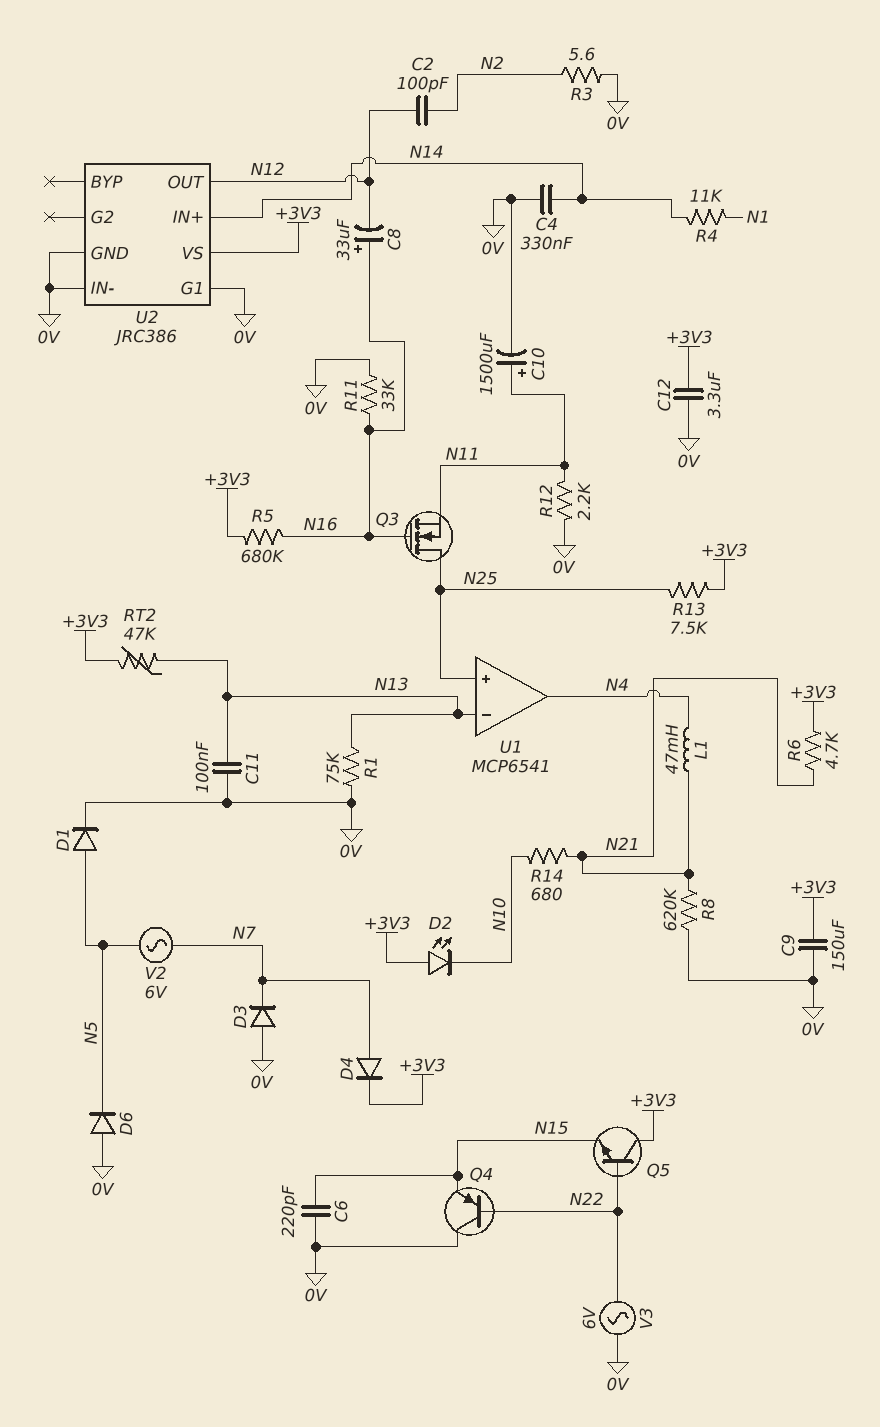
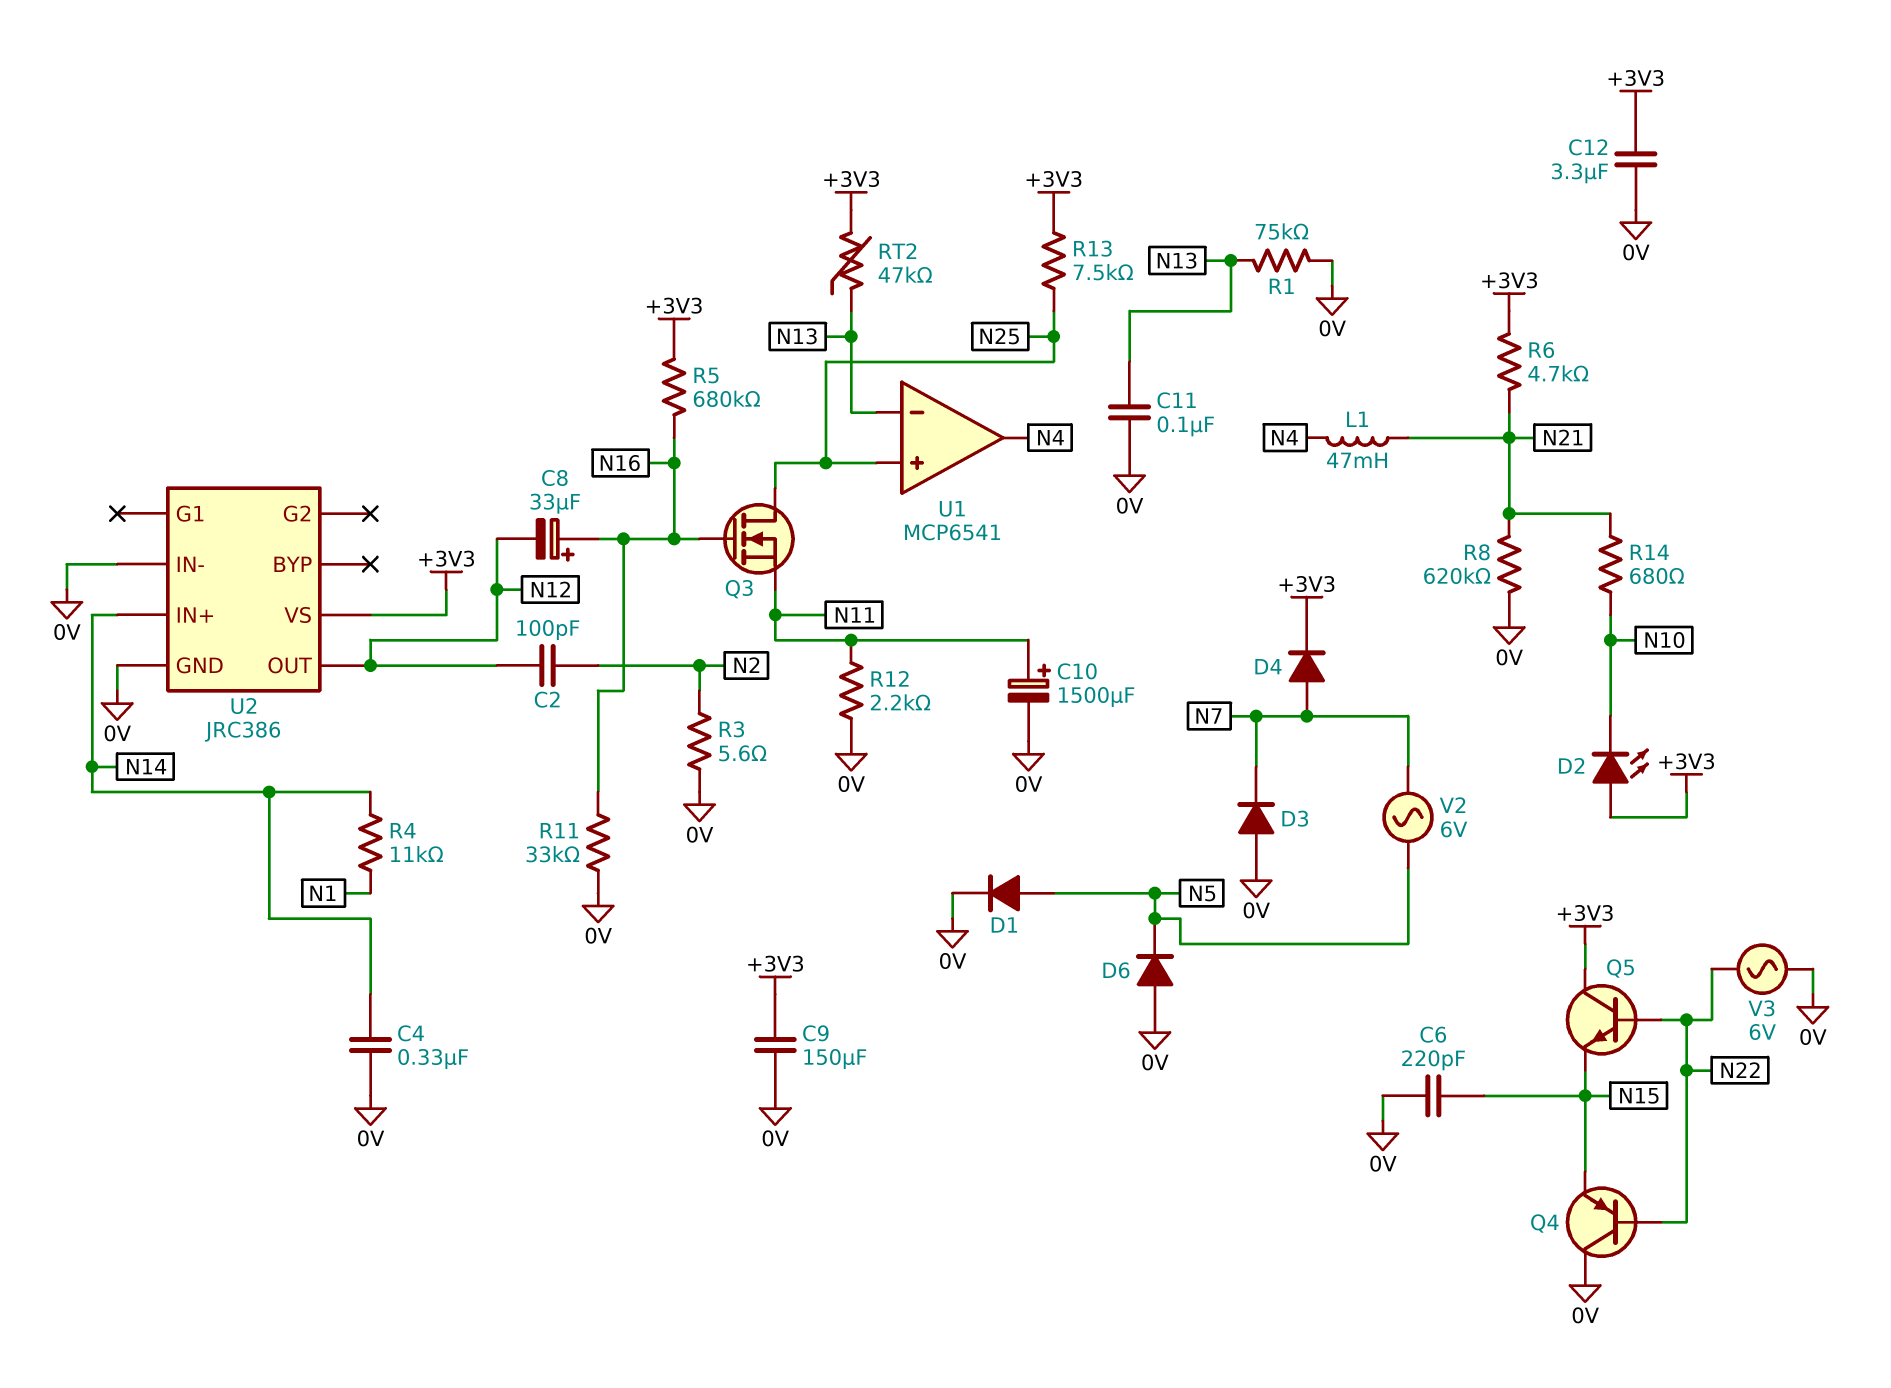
U2 pin G1: 0V -> none

